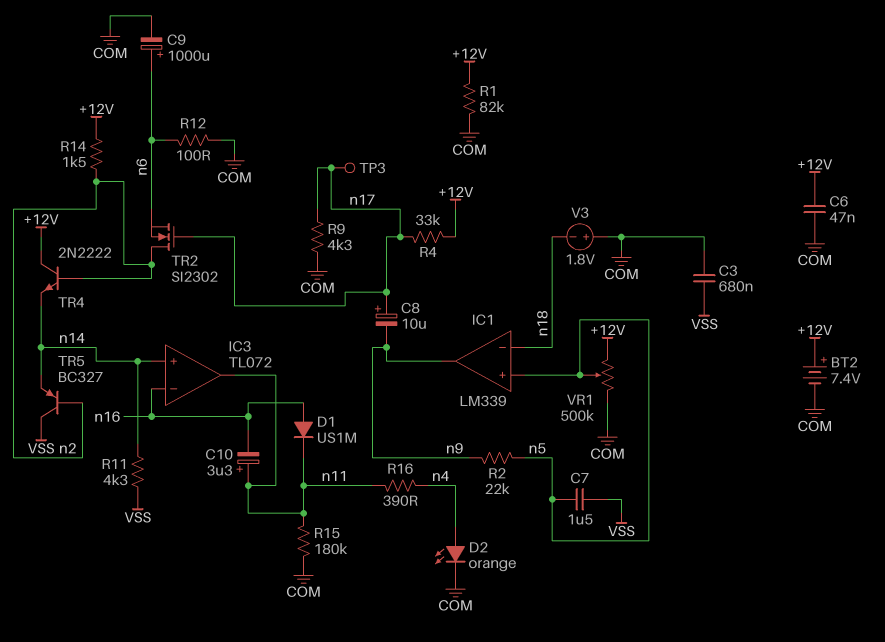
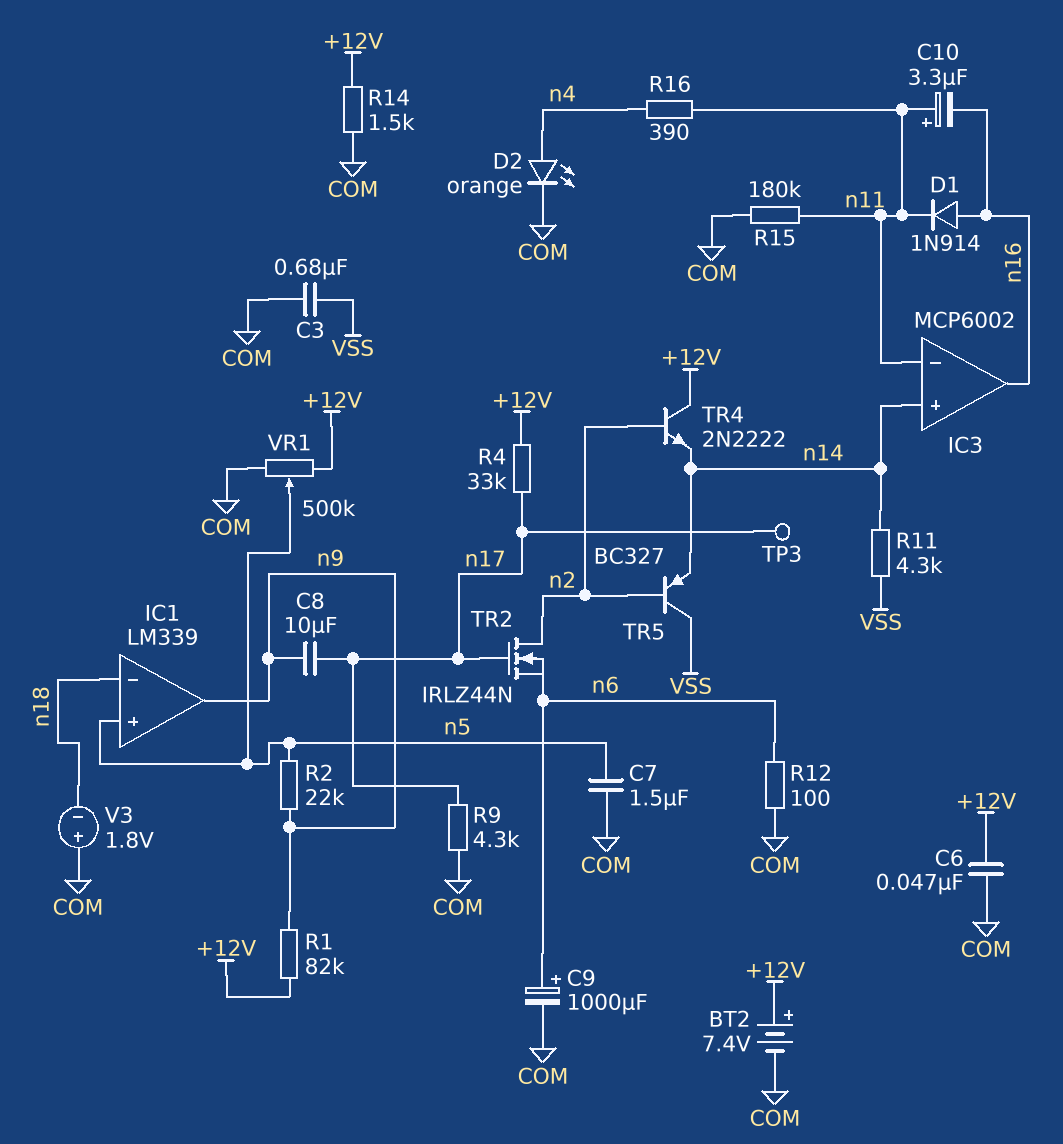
C7: 1.5uF (VSS, n5) -> 1.5uF (COM, n5)
C8: 10uF (plus n17, minus n9) -> 10uF (n9, n17)
D1: diode US1M (A n16, K n11) -> diode 1N914 (A n16, K n11)
IC3: TL072 -> MCP6002
IC3 pin in-: n16 -> n11
IC3 pin out: n11 -> n16
R1: 82k (+12V, COM) -> 82k (+12V, n9)
R14: 1.5k (+12V, n2) -> 1.5k (+12V, COM)
TR2: NMOS SI2302 (G n17, D n2, S n6) -> NMOS IRLZ44N (G n17, D n2, S n6)

